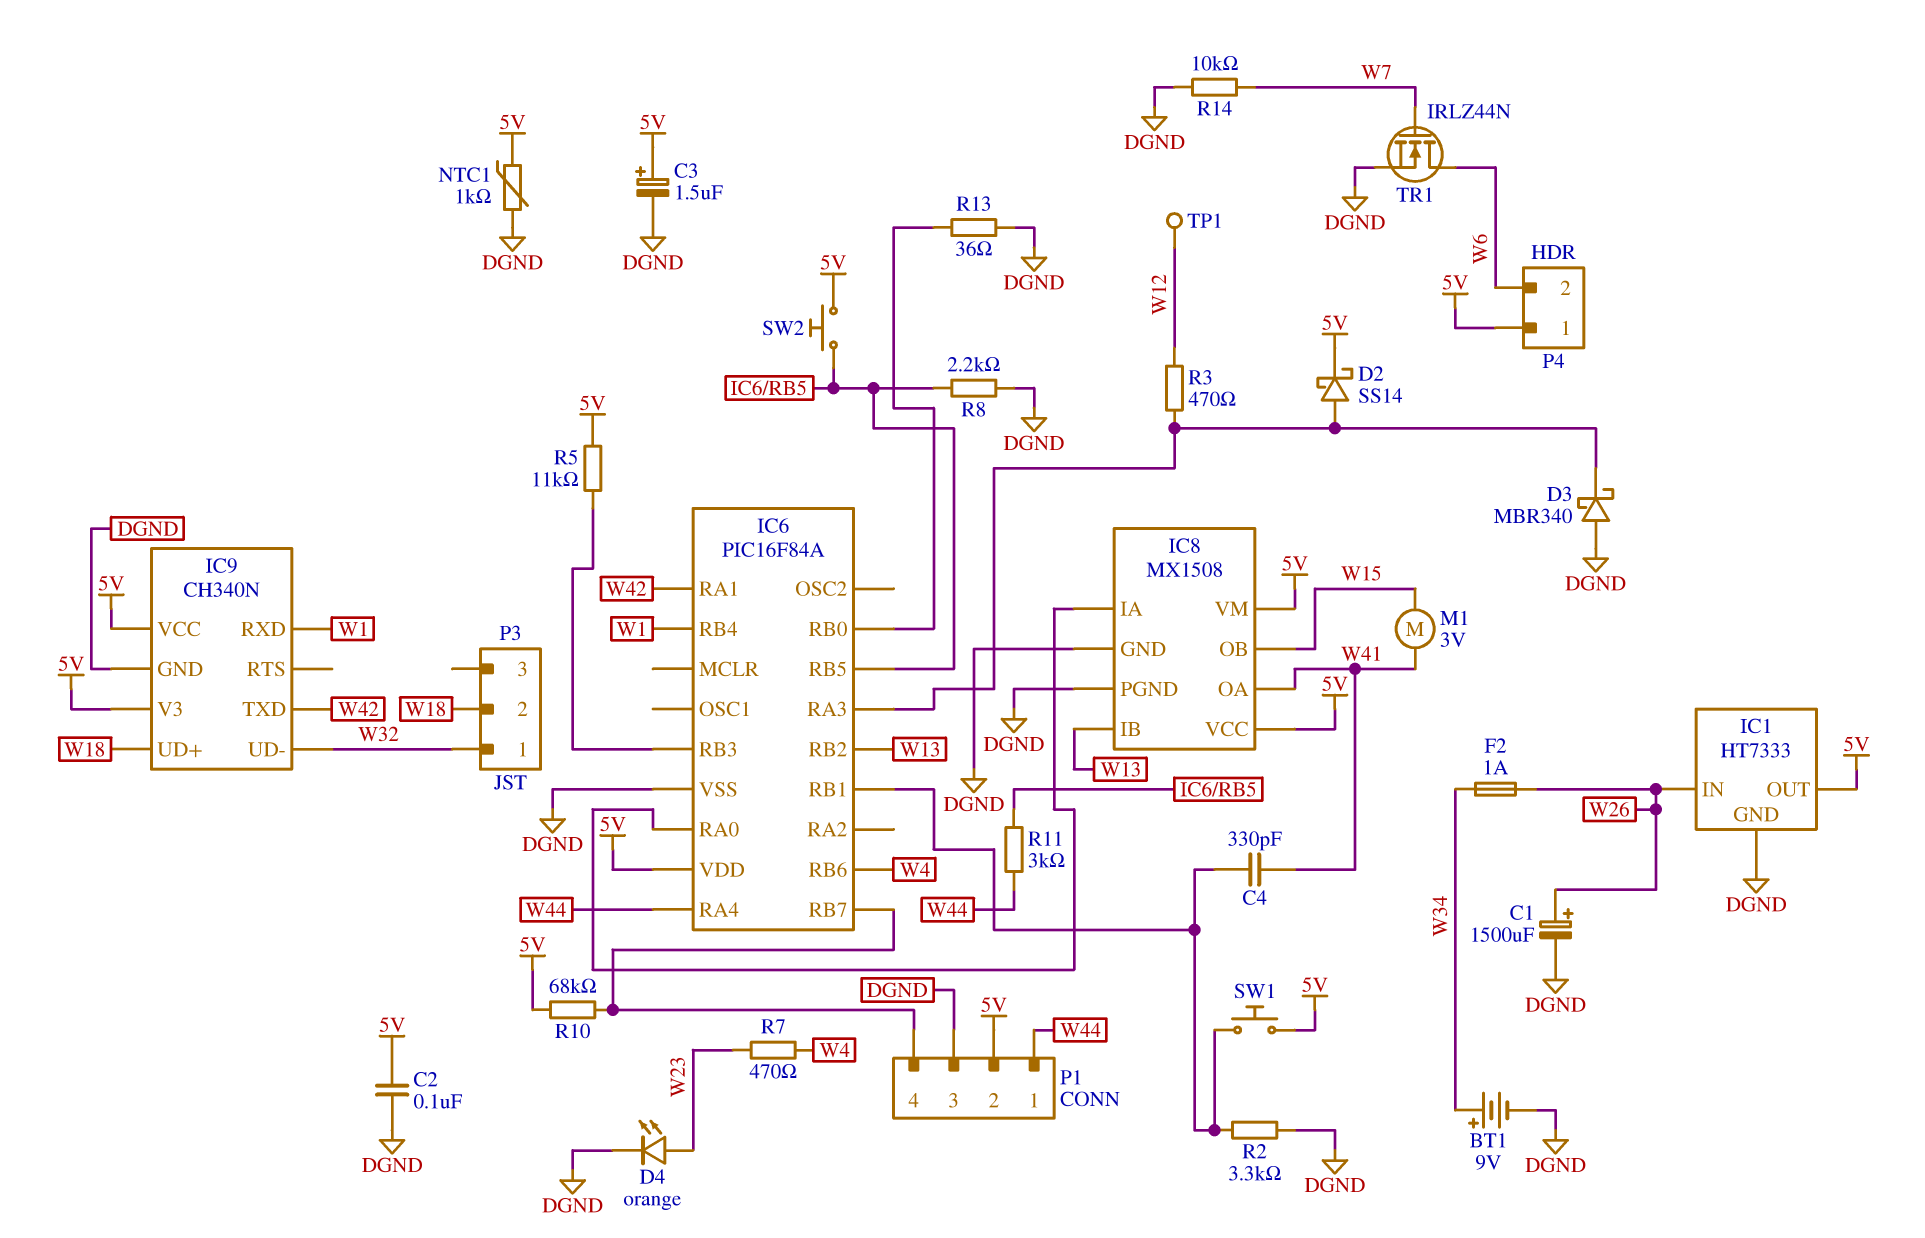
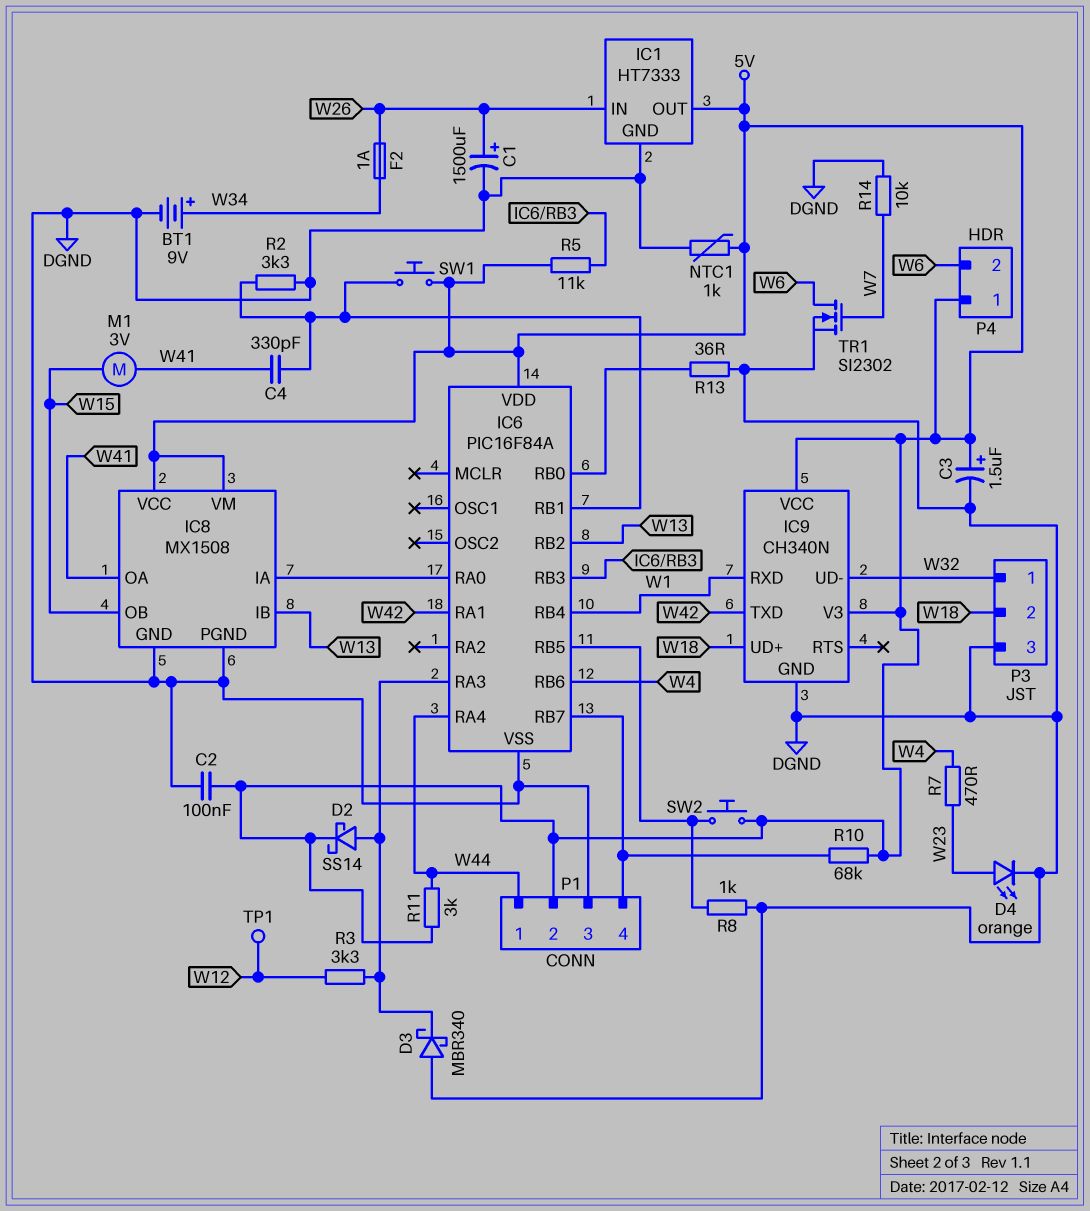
P3 pin 3: none -> DGND
R3: 470 (IC6/RA3, W12) -> 3.3k (IC6/RA3, W12)
R8: 2.2k (DGND, IC6/RB5) -> 1k (DGND, IC6/RB5)
R11: 3k (IC6/RB5, W44) -> 3k (5V, W44)
TR1: NMOS IRLZ44N (G W7, D W6, S DGND) -> NMOS SI2302 (G W7, D W6, S DGND)

